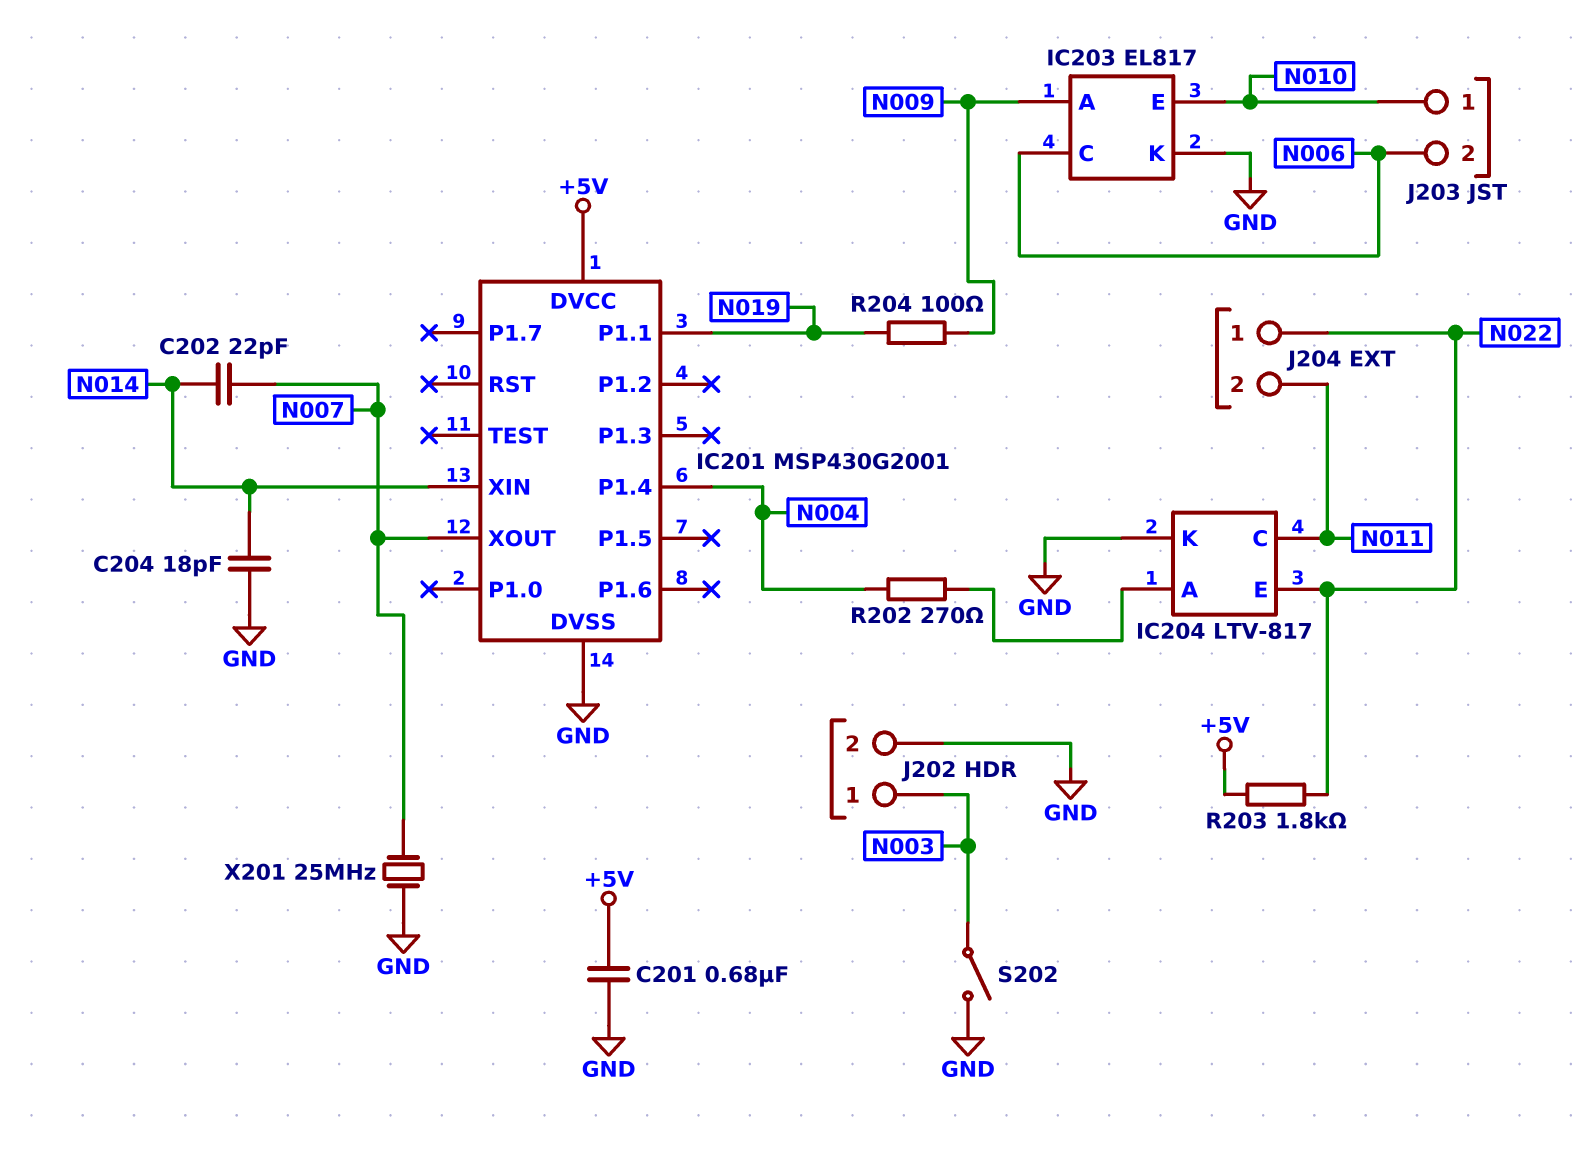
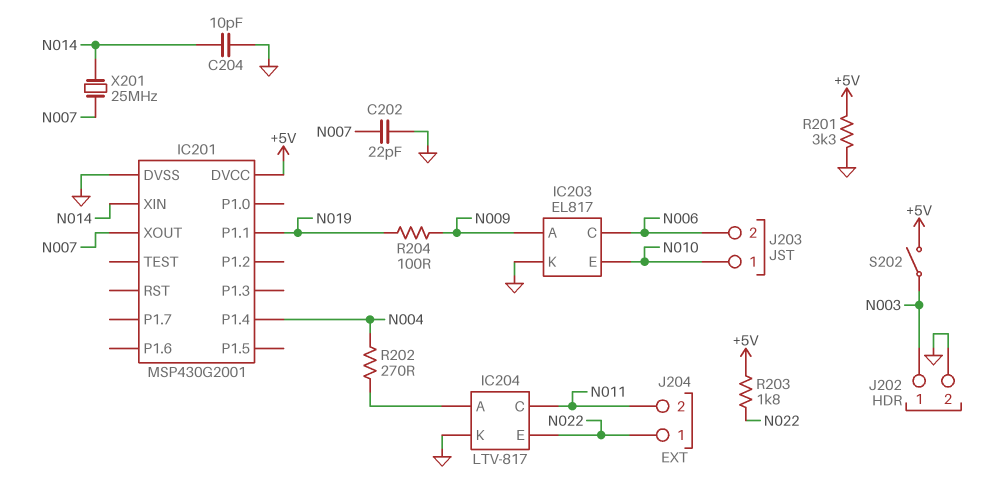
C201: 680nF (+5V, GND) -> none
C202: 22pF (N007, N014) -> 22pF (GND, N007)
C204: 18pF (GND, N014) -> 10pF (GND, N014)
R201: none -> 3.3k (+5V, GND)
S202: switch (GND, N003) -> switch (+5V, N003)
X201: 25MHz (GND, N007) -> 25MHz (N007, N014)

